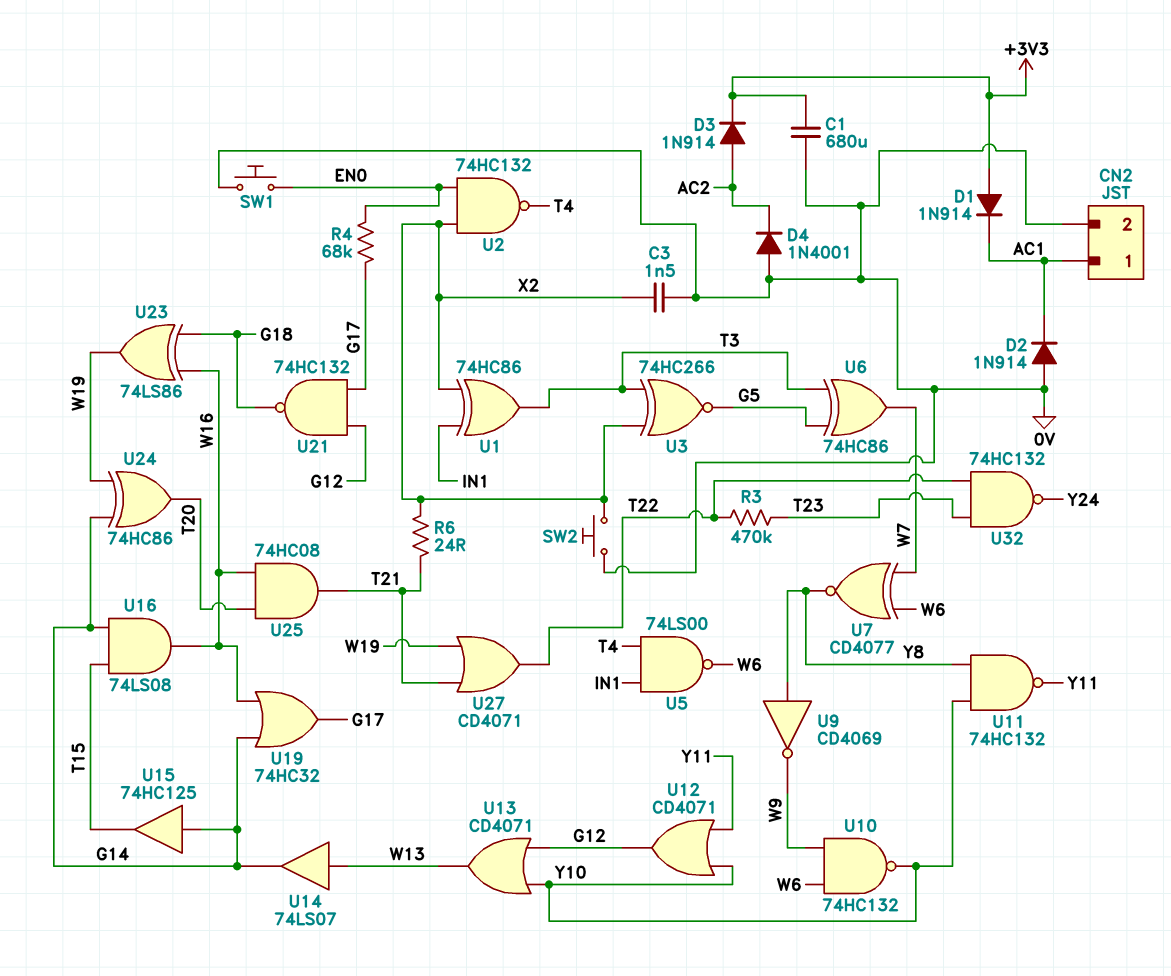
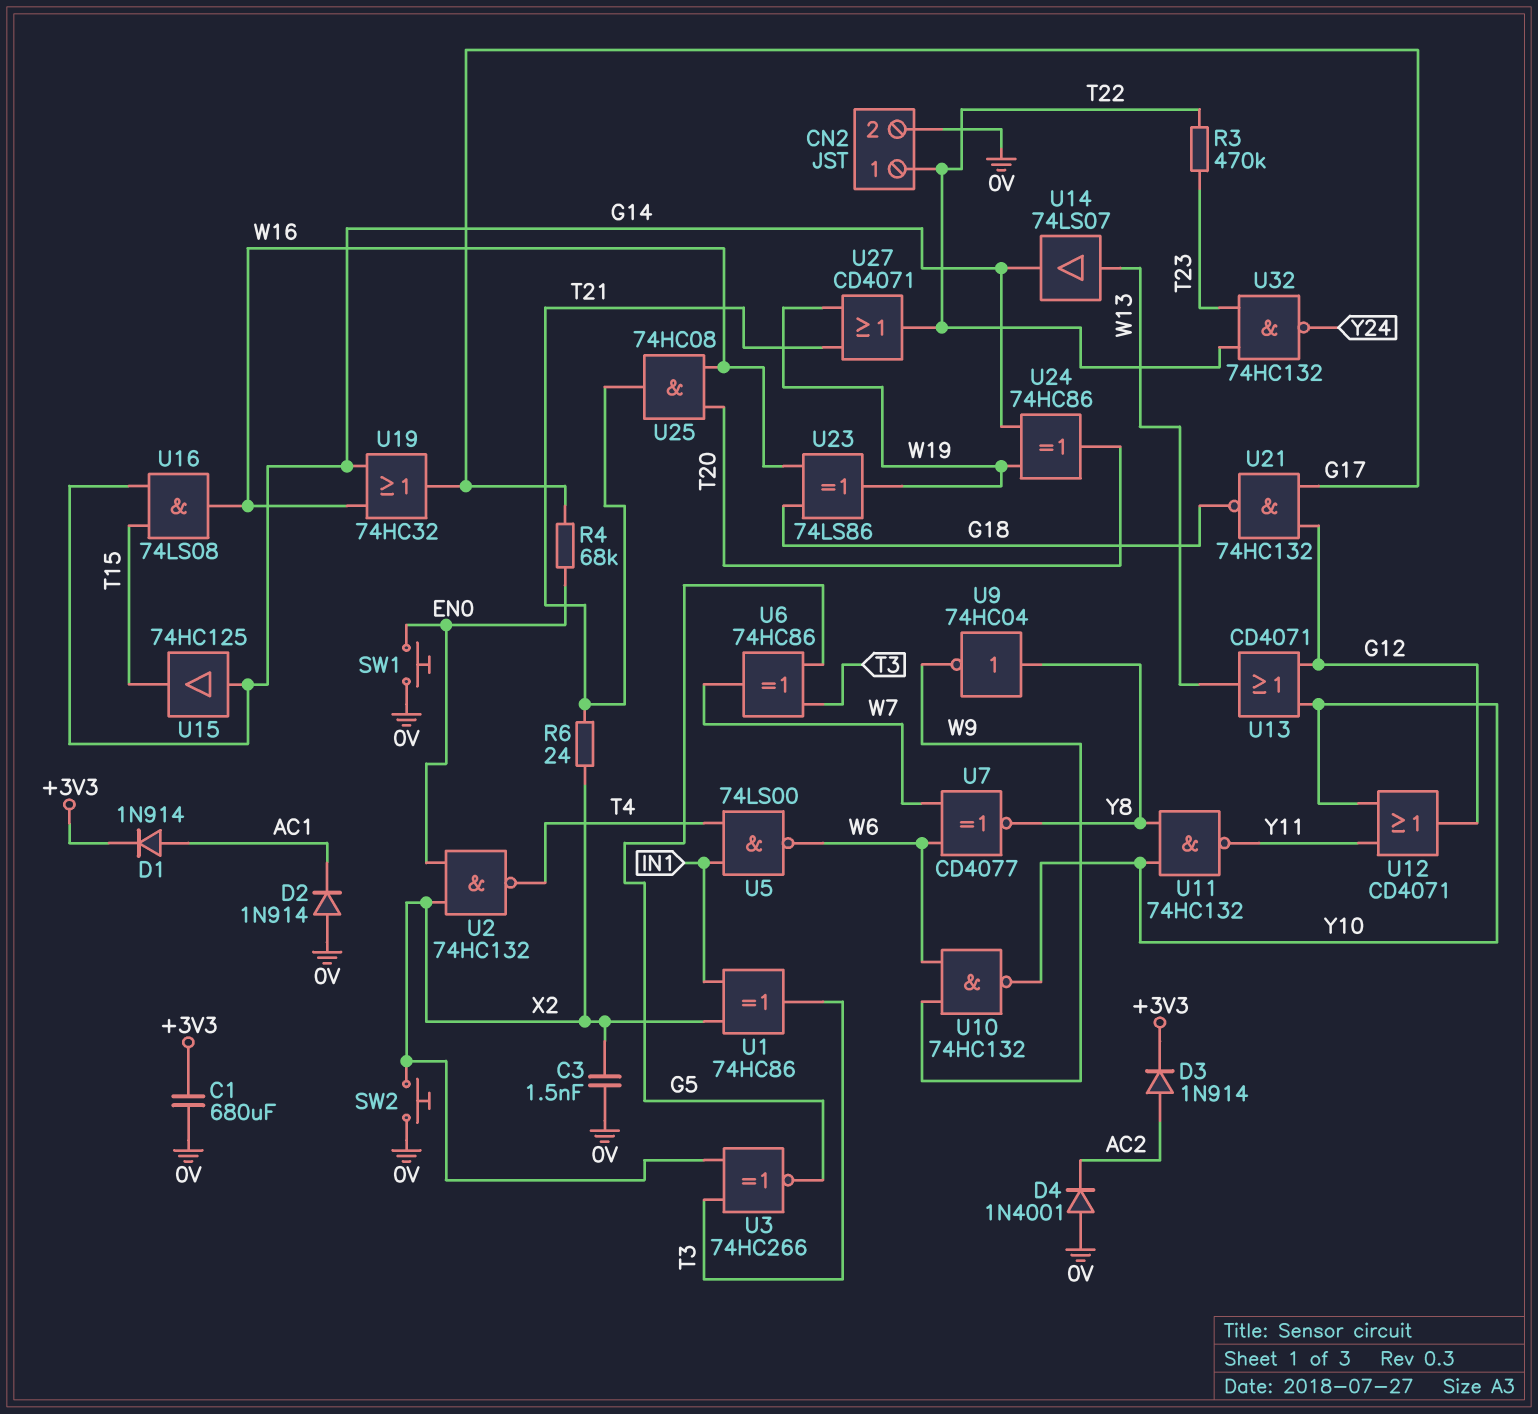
CN2 pin 1: AC1 -> T22
D1: diode 1N914 (A +3V3, K AC1) -> diode 1N914 (A AC1, K +3V3)
U9: NOT CD4069 (in Y8, out W9) -> NOT 74HC04 (in Y8, out W9)

